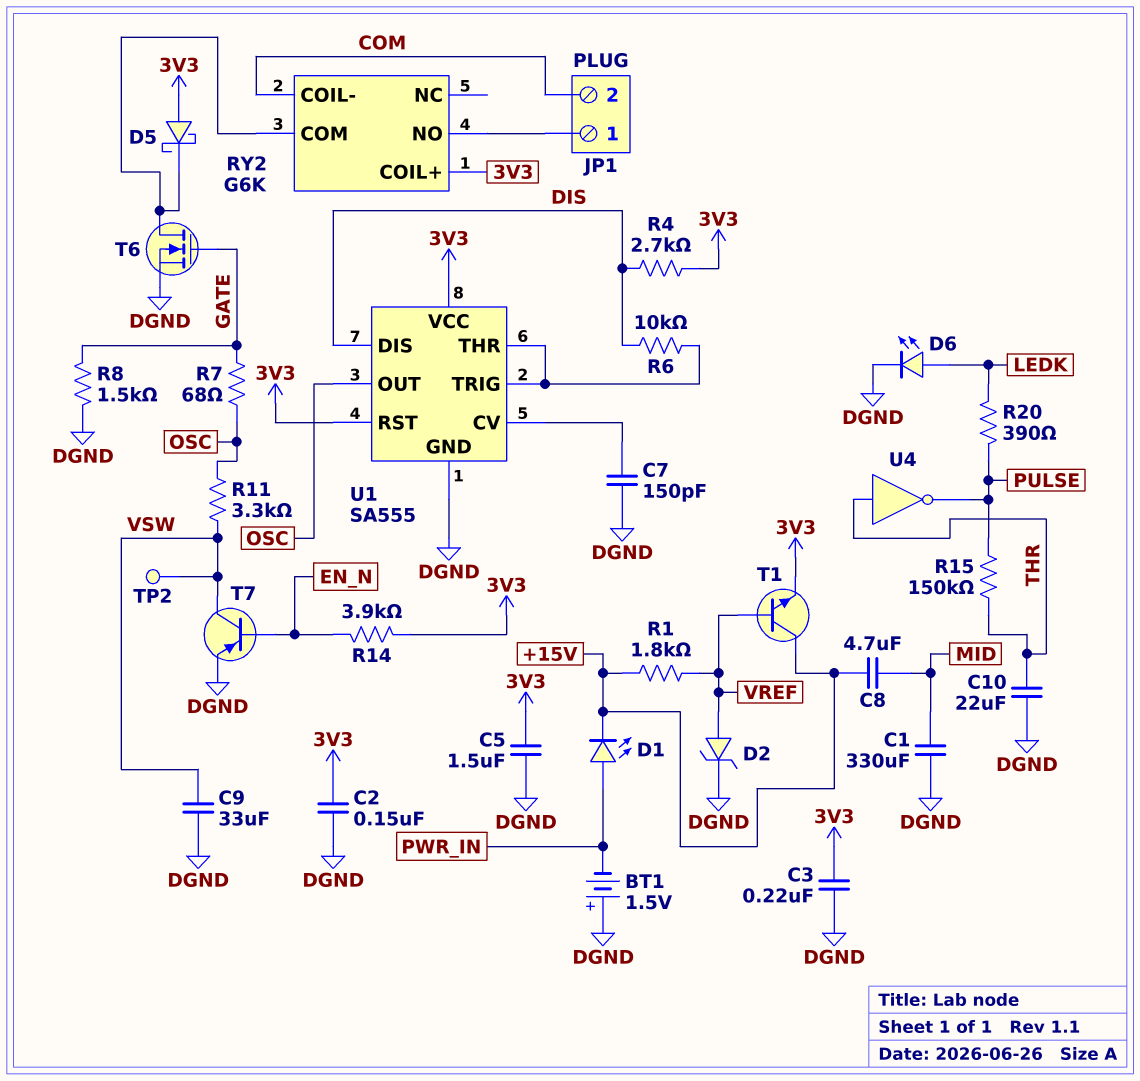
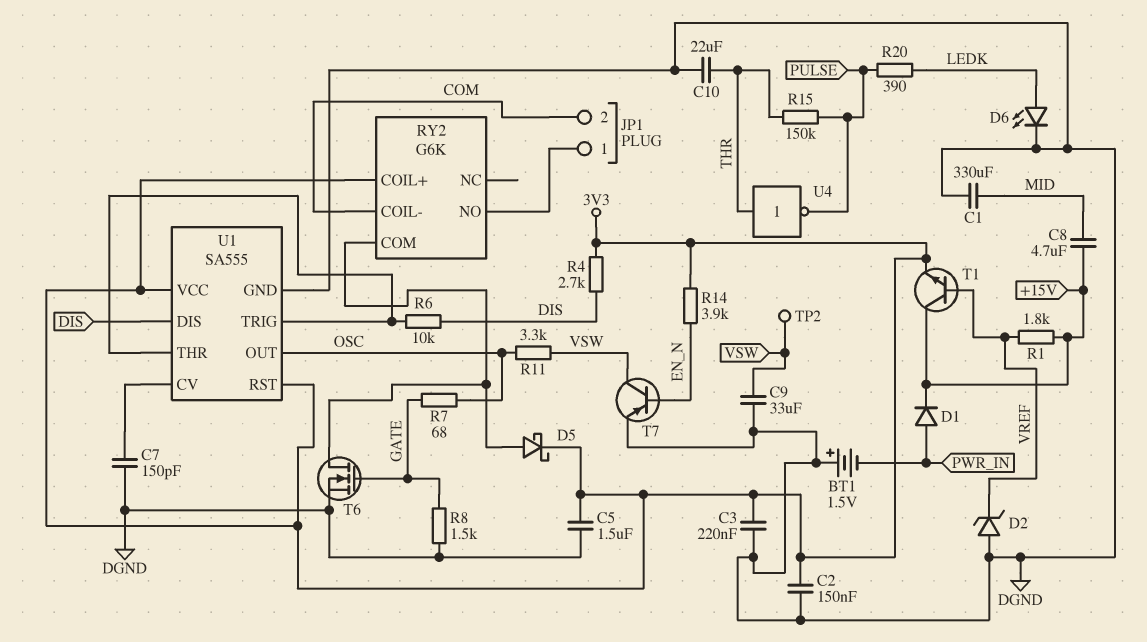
D1: LED (A PWR_IN, K +15V) -> diode (A PWR_IN, K +15V)
D2: zener (A VREF, K DGND) -> zener (A DGND, K VREF)
D5: schottky (A 3V3, K RY2/COM) -> schottky (A RY2/COM, K 3V3)

